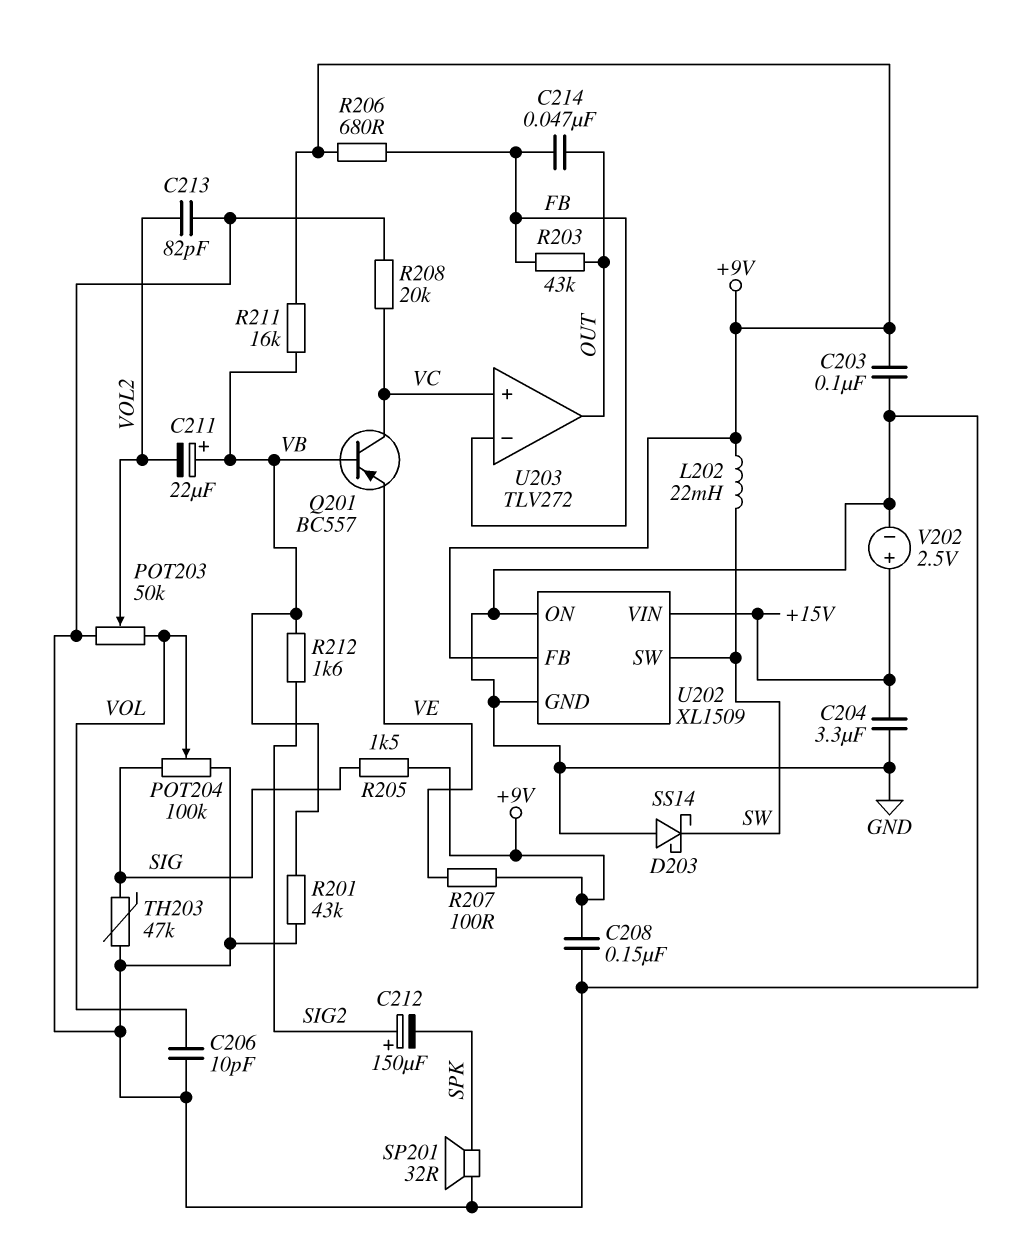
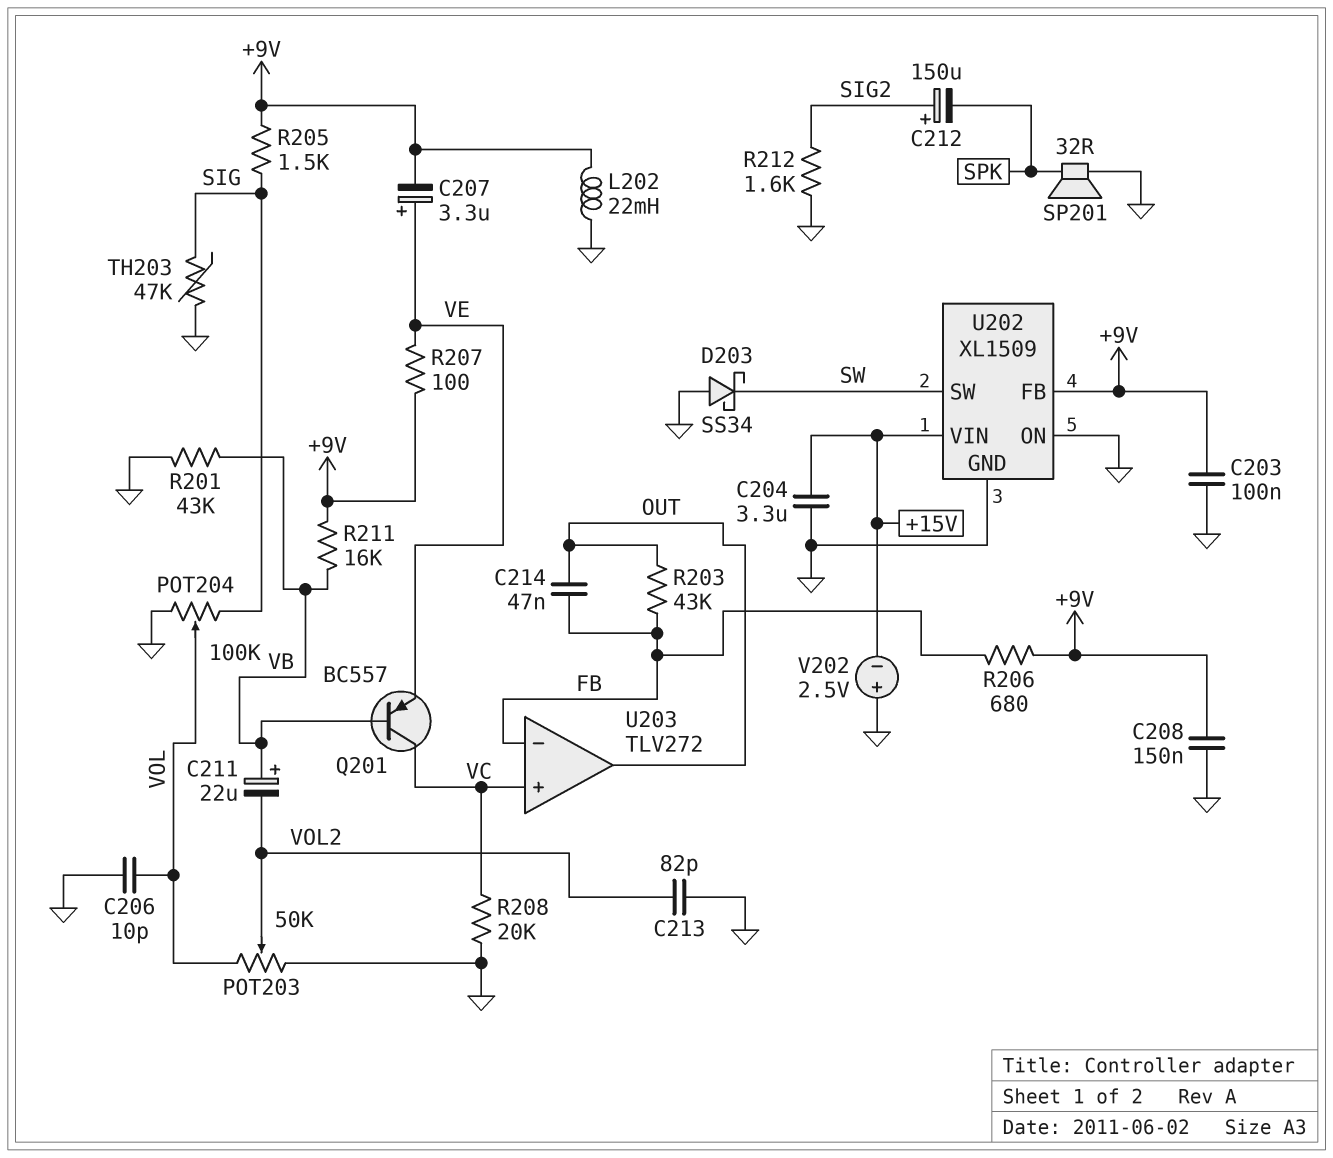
C207: none -> 3.3uF (plus VE, minus +9V)
D203: schottky SS14 (A GND, K SW) -> schottky SS34 (A GND, K SW)
L202: 22mH (+9V, SW) -> 22mH (+9V, GND)
R212: 1.6k (SIG2, VB) -> 1.6k (GND, SIG2)
V202: 2.5V (plus +15V, minus GND) -> 2.5V (plus GND, minus +15V)

